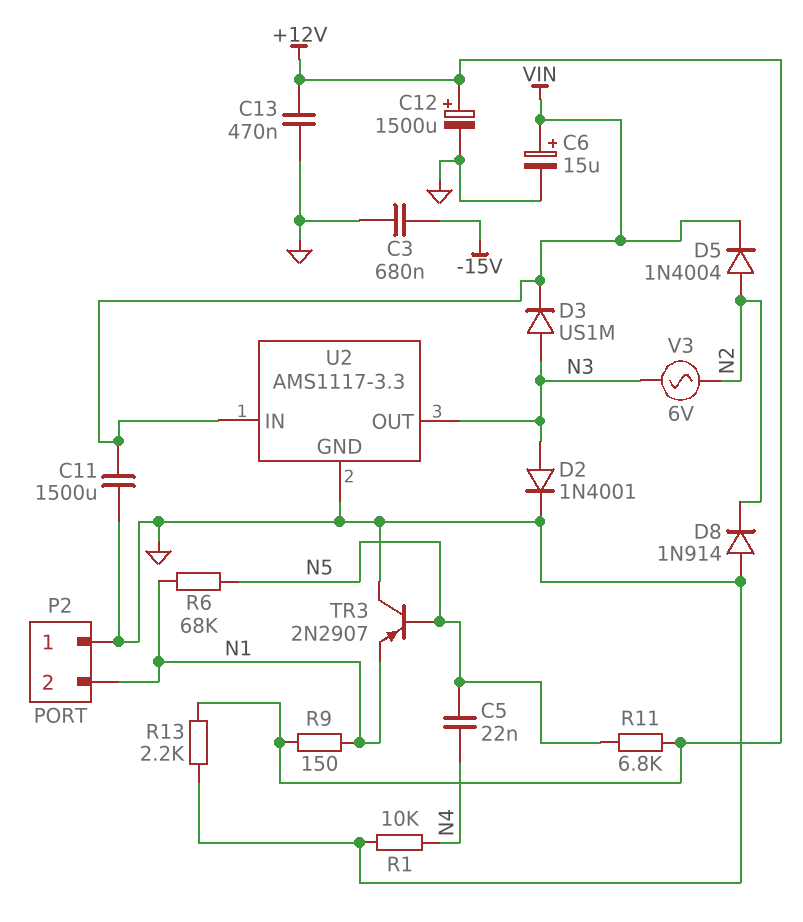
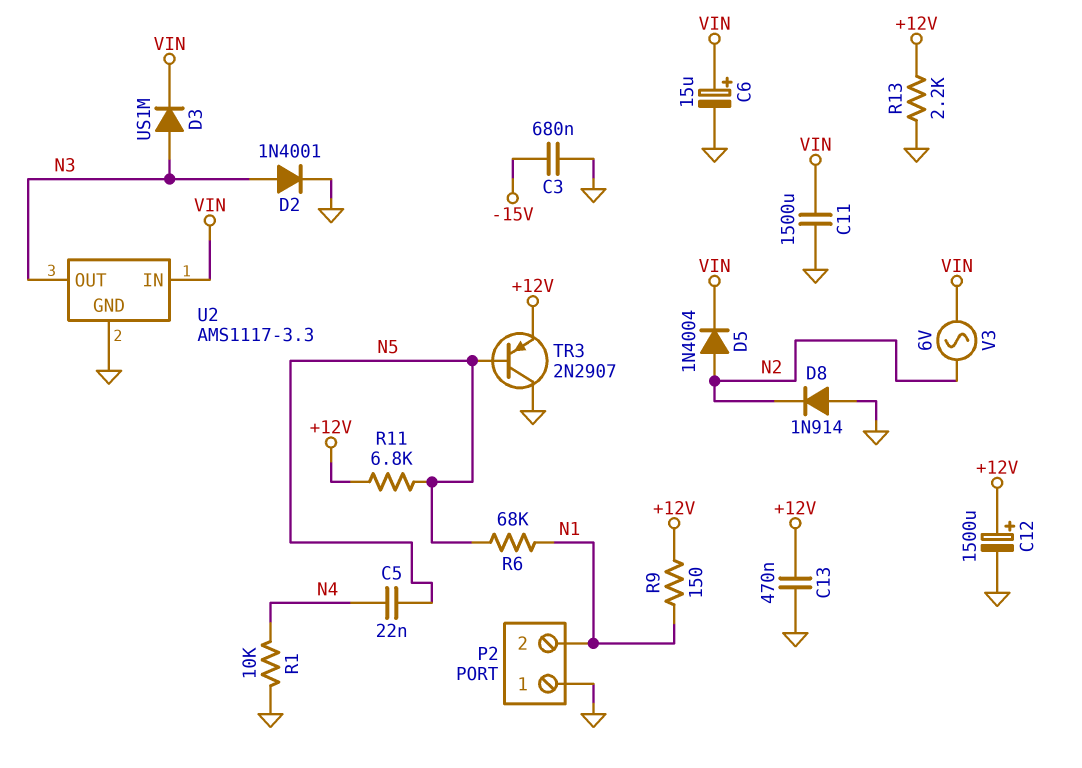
TR3: PNP 2N2907 (B N5, C GND, E N1) -> PNP 2N2907 (B N5, C GND, E +12V)
V3: AC 6V (N2, N3) -> AC 6V (N2, VIN)

